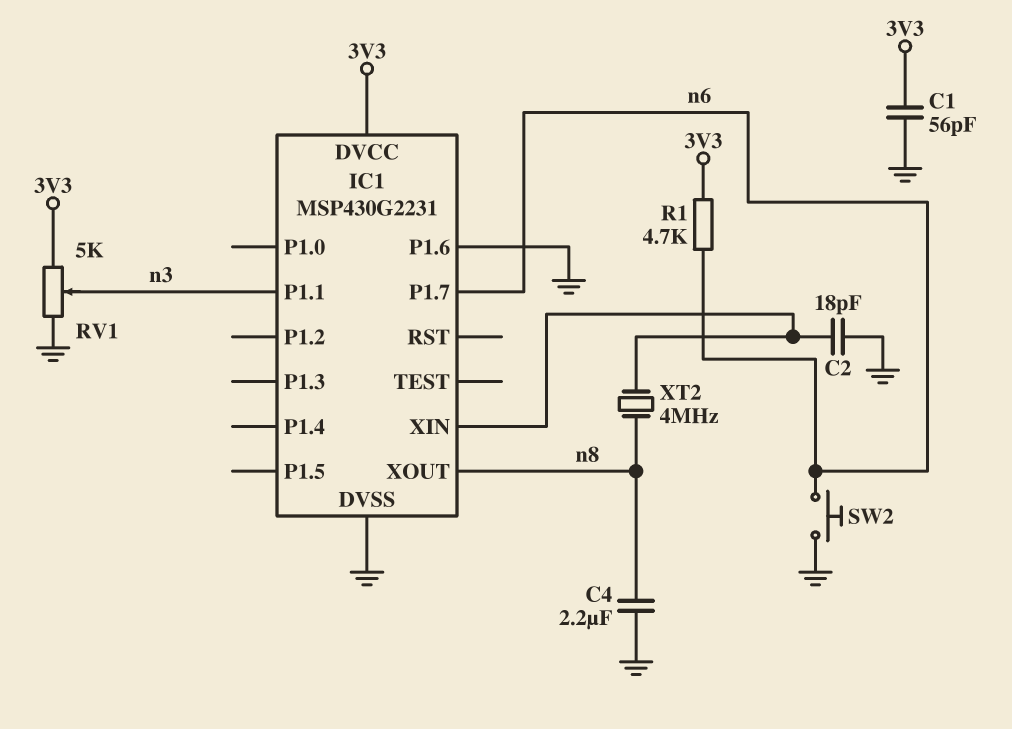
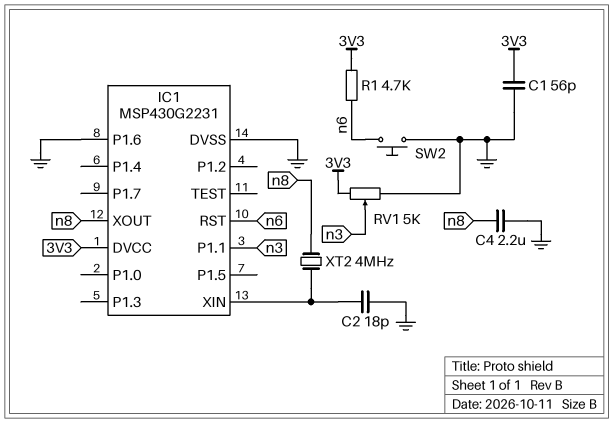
IC1 pin P1.7: n6 -> none
IC1 pin RST: none -> n6

